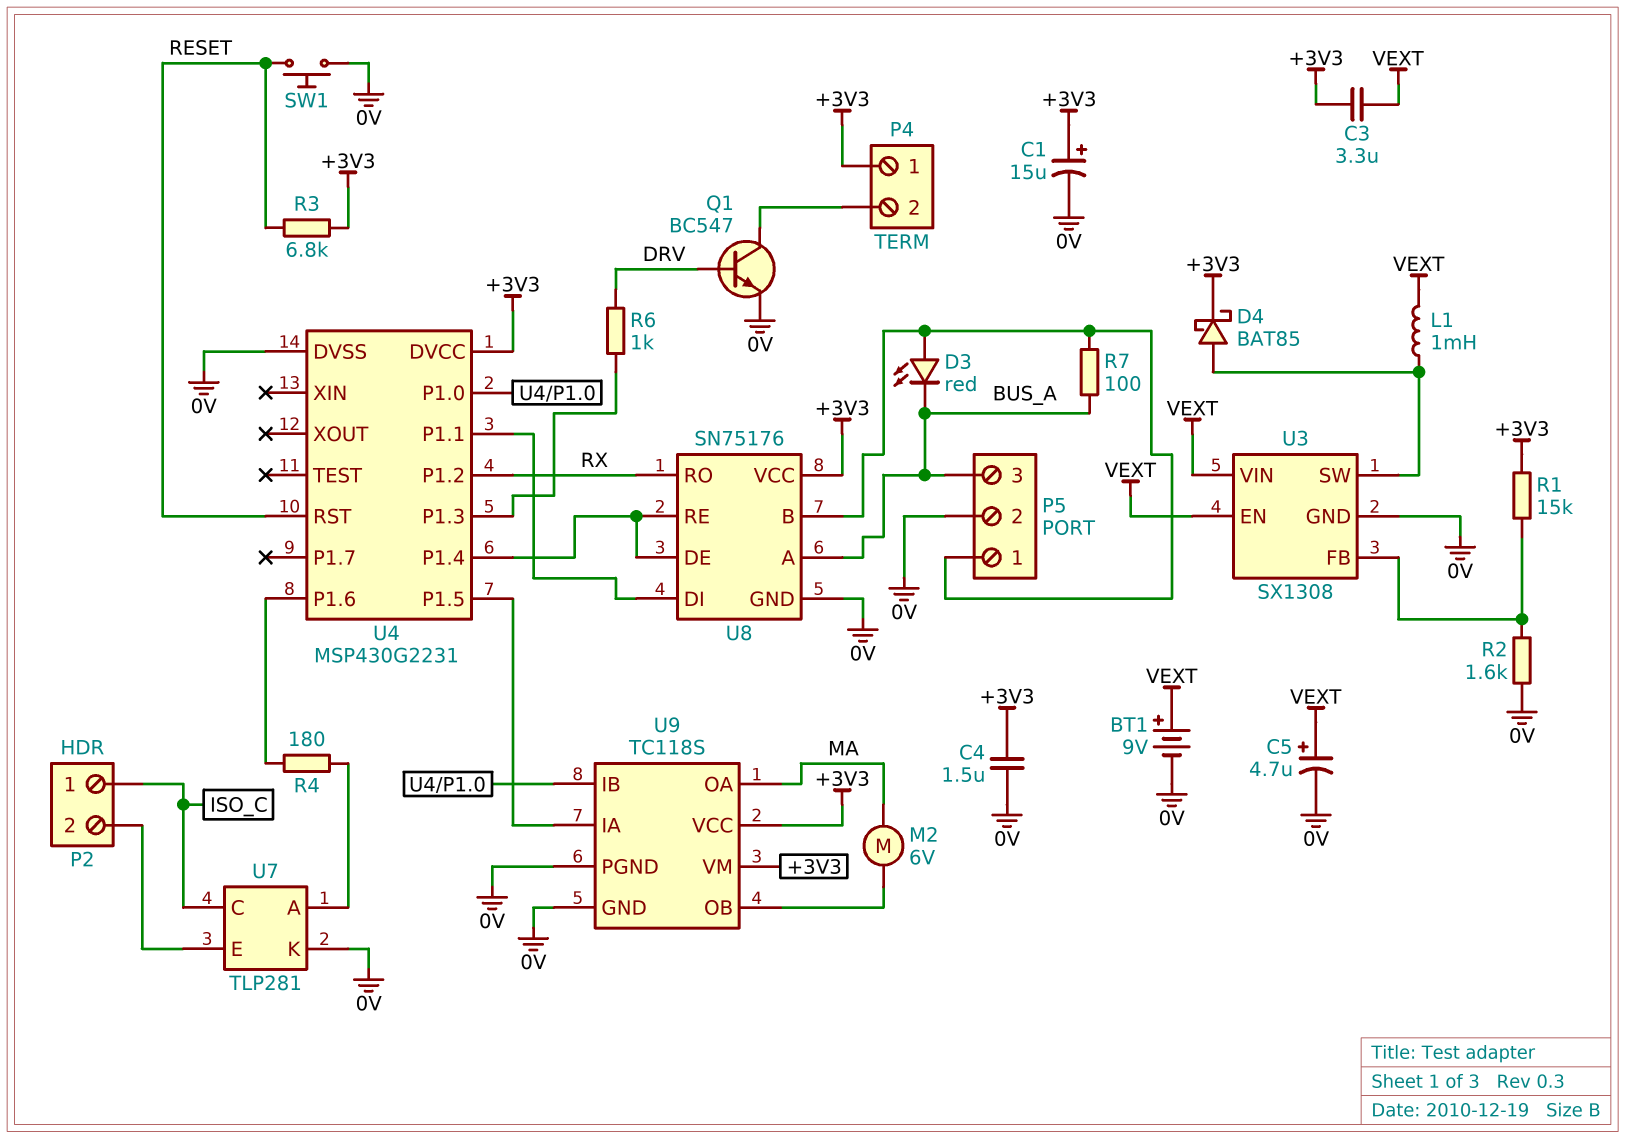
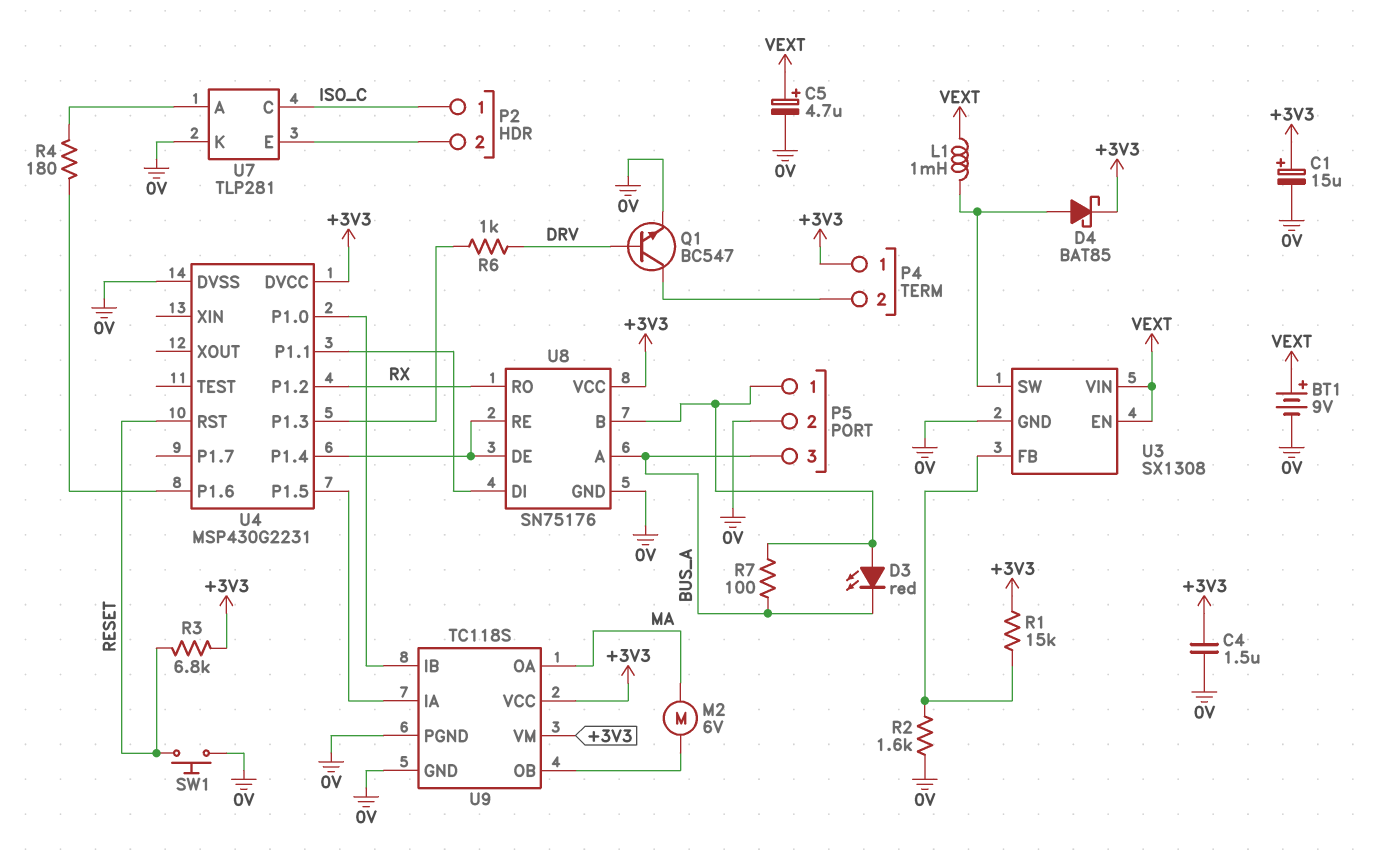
C3: 3.3uF (+3V3, VEXT) -> none

